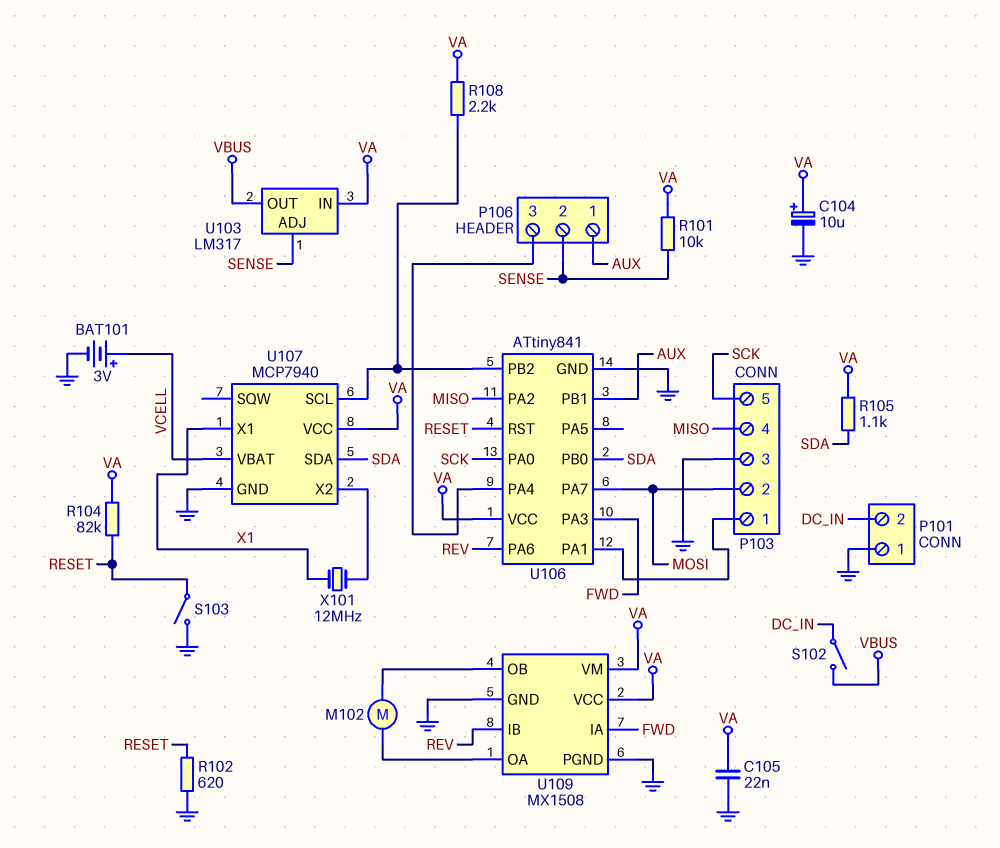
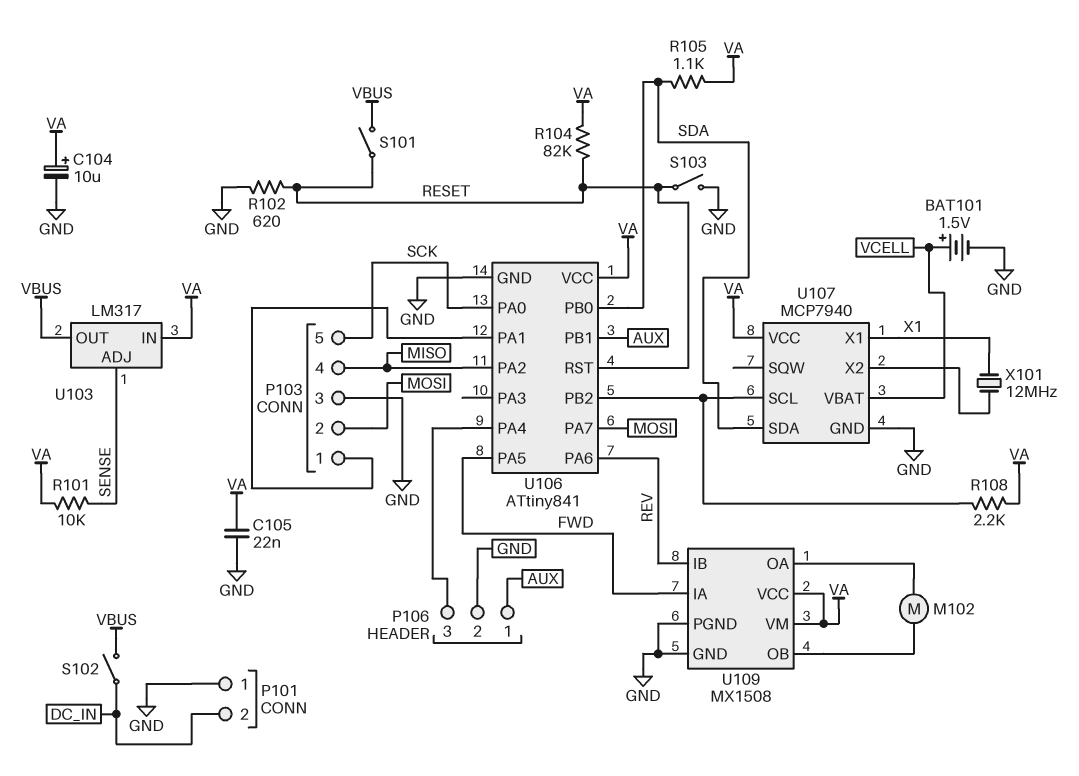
BAT101: 3V (plus VCELL, minus GND) -> 1.5V (plus VCELL, minus GND)
P106 pin 2: SENSE -> GND
S101: none -> switch (RESET, VBUS)
U106 pin PA3: FWD -> none
U106 pin PA5: none -> FWD

